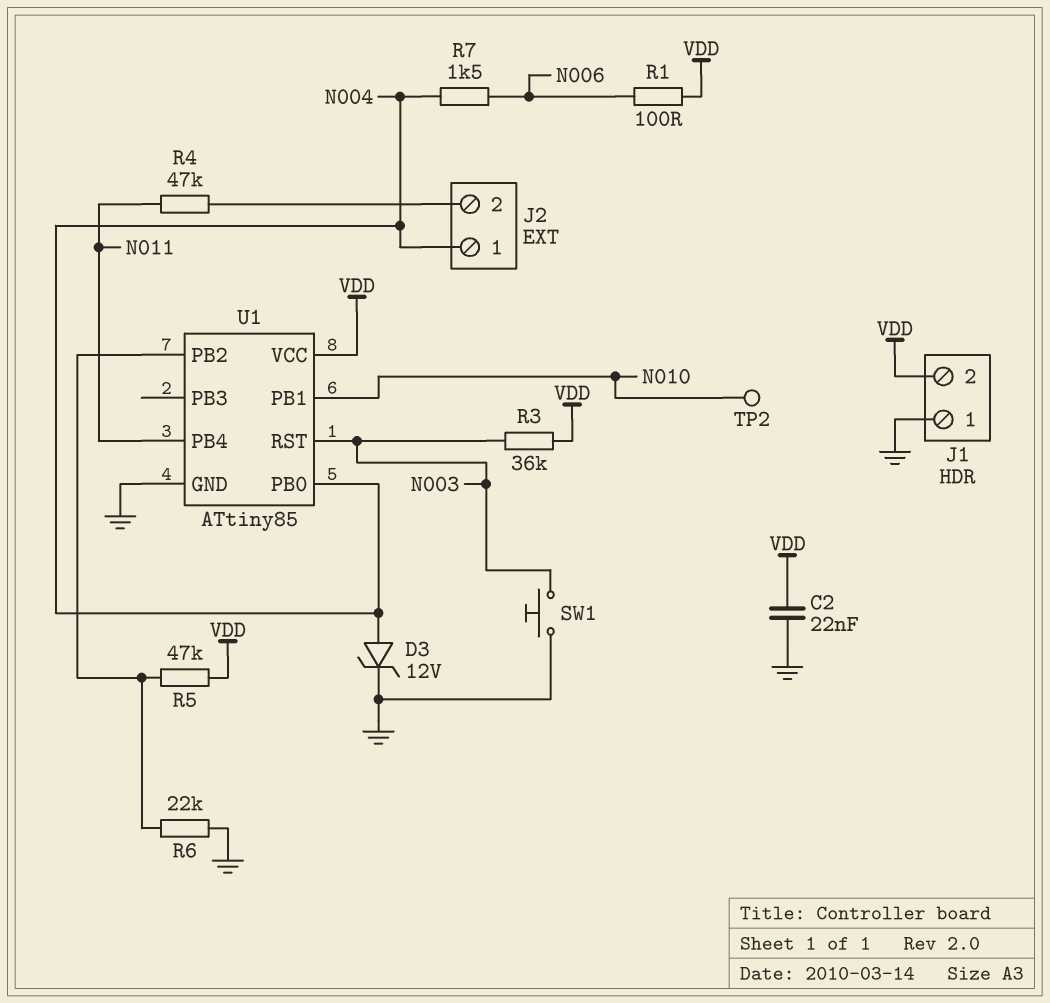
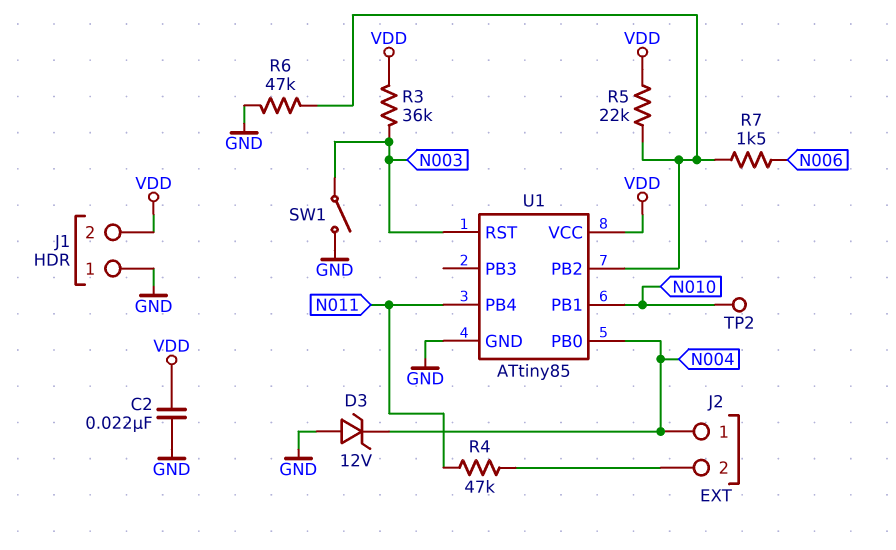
D3: zener 12V (A N004, K GND) -> zener 12V (A GND, K N004)
R1: 100 (N006, VDD) -> none
R5: 47k (U1/PB2, VDD) -> 22k (U1/PB2, VDD)
R6: 22k (GND, U1/PB2) -> 47k (GND, U1/PB2)
R7: 1.5k (N004, N006) -> 1.5k (N006, U1/PB2)
SW1: button (GND, N003) -> switch (GND, N003)

